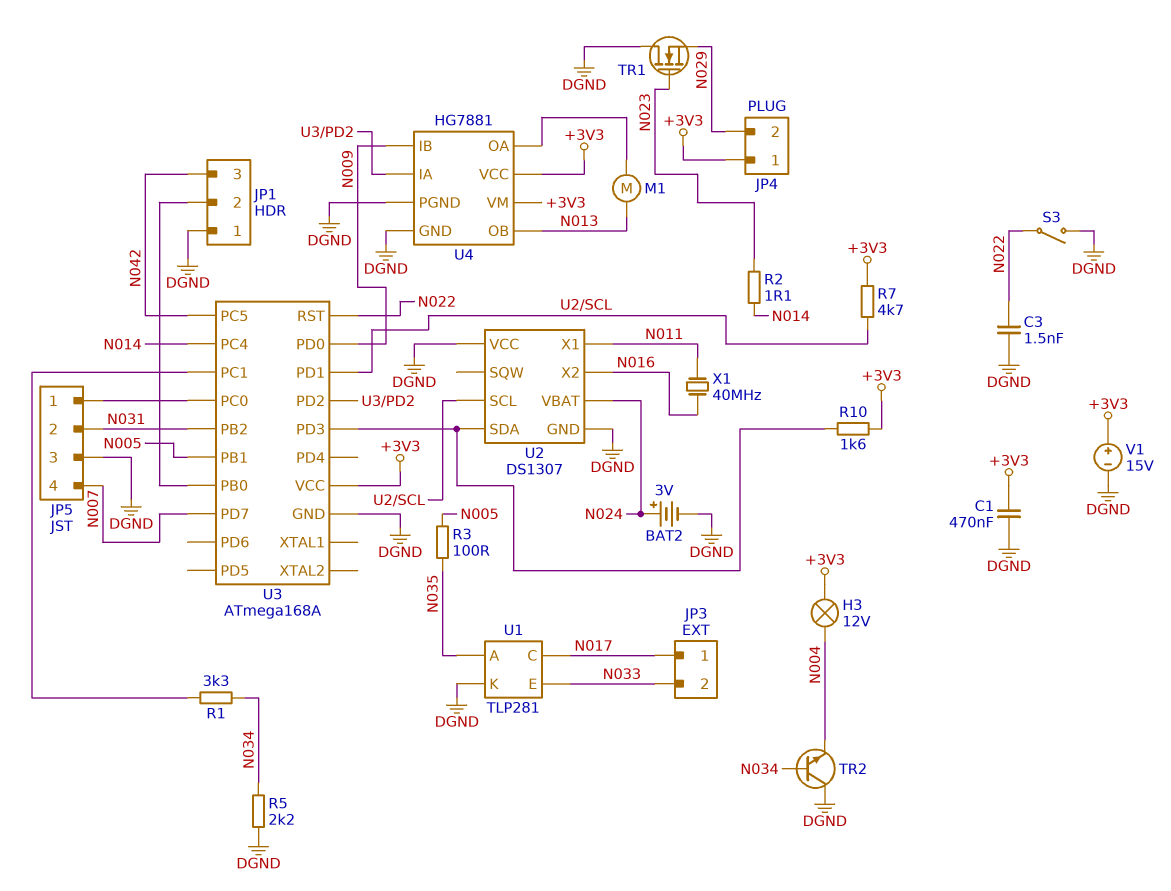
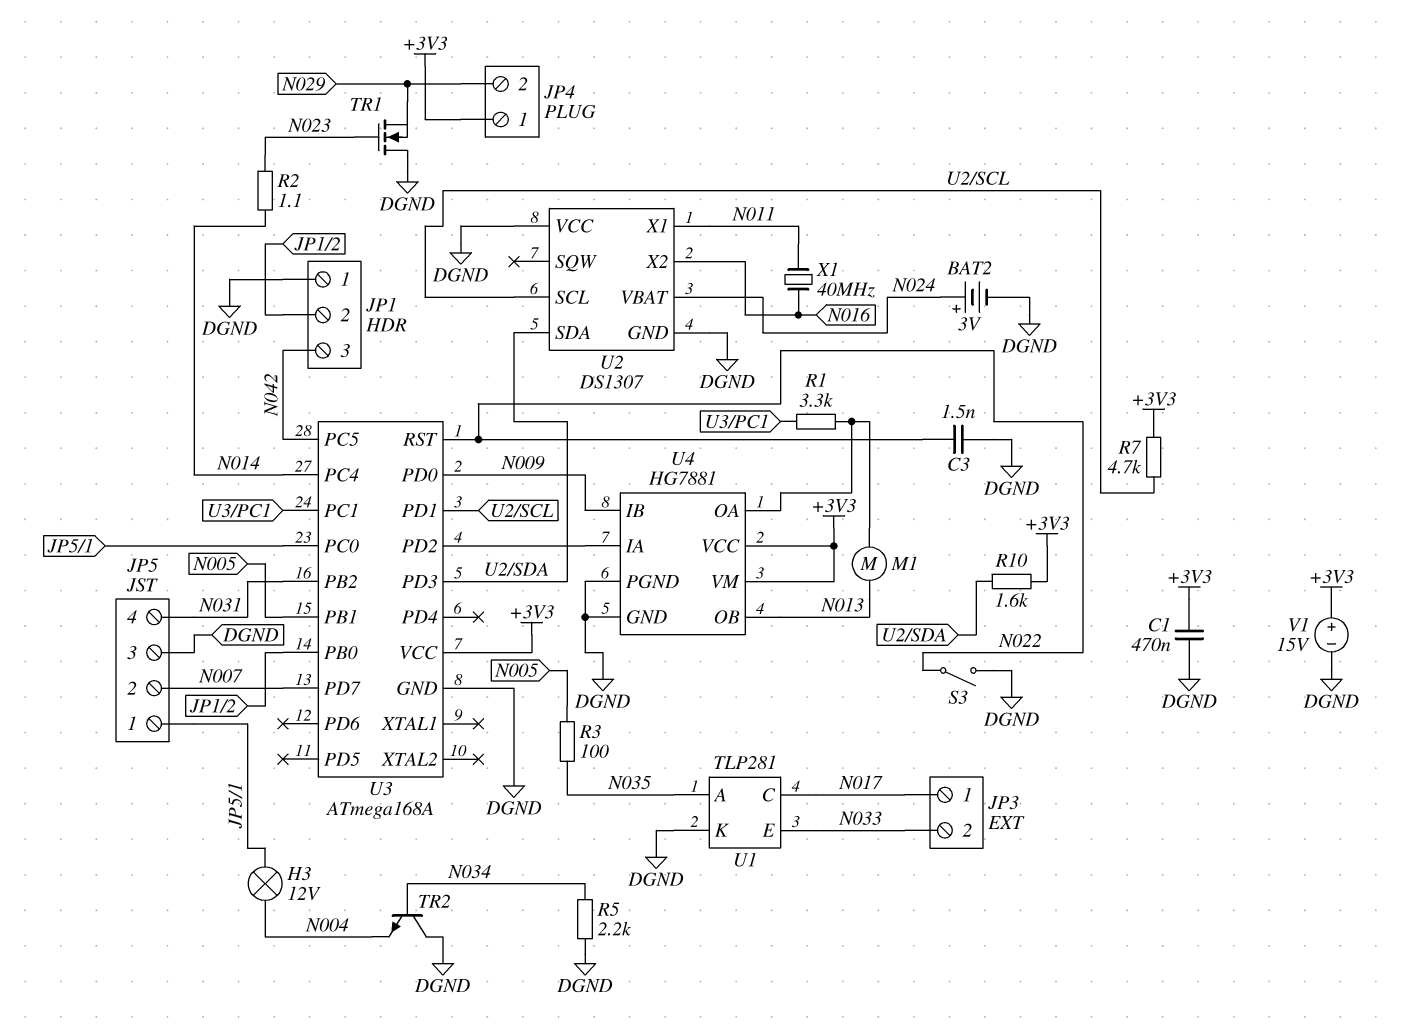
H3: lamp 12V (+3V3, N004) -> lamp 12V (JP5/1, N004)
JP5 pin 2: N031 -> N007
JP5 pin 4: N007 -> N031
R1: 3.3k (N034, U3/PC1) -> 3.3k (U3/PC1, U4/OA)

